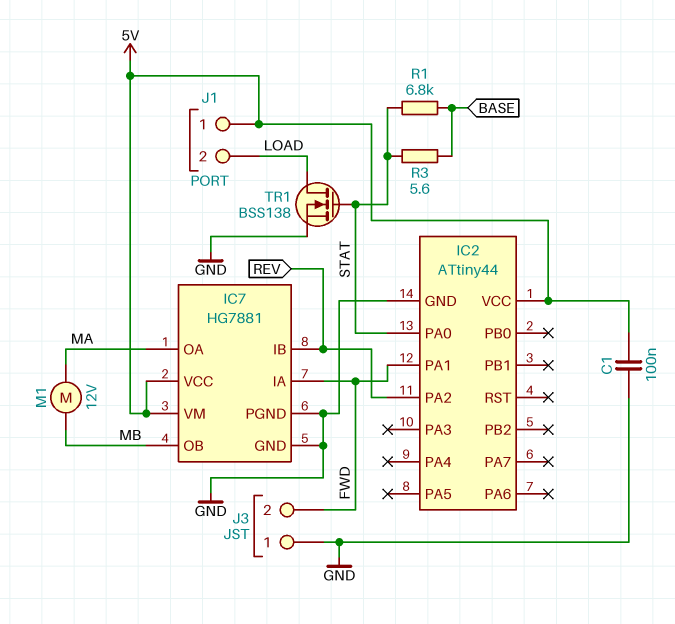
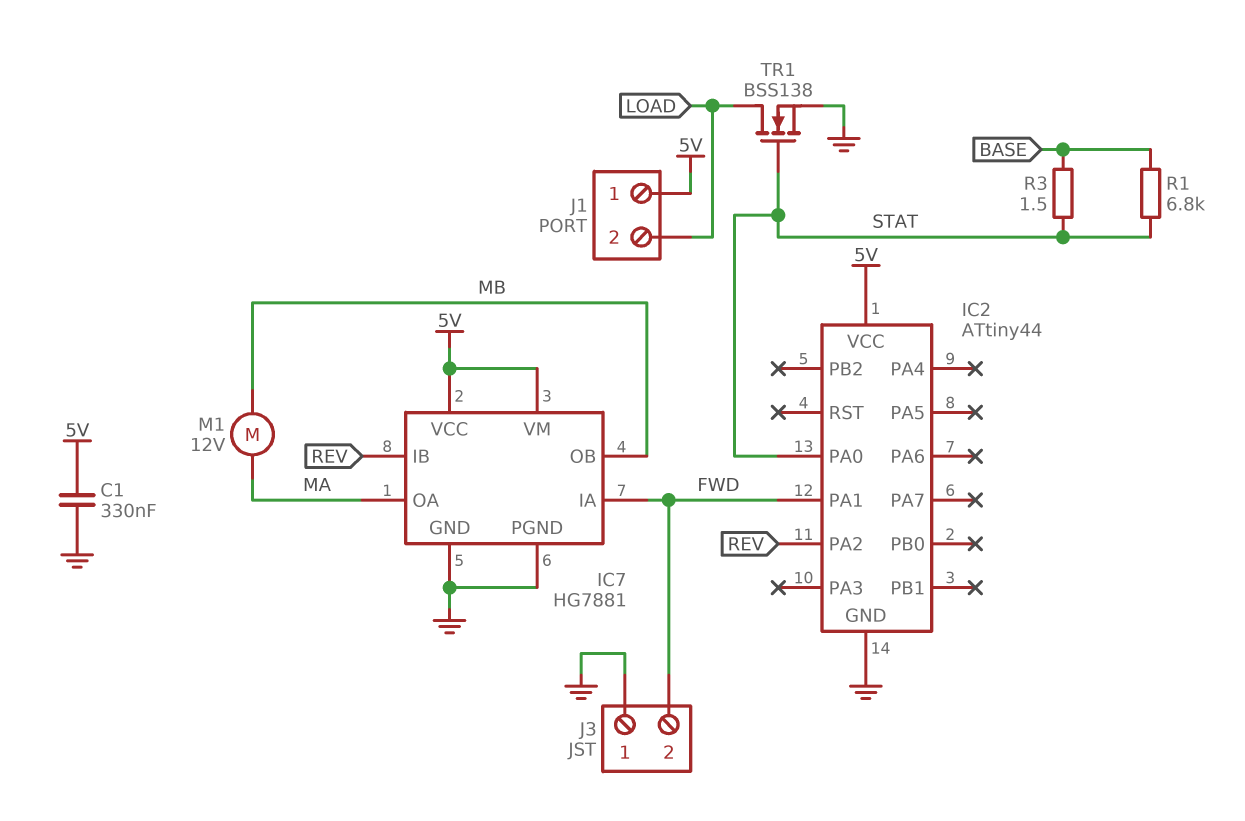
C1: 100nF (5V, GND) -> 330nF (5V, GND)
R3: 5.6 (BASE, STAT) -> 1.5 (BASE, STAT)

